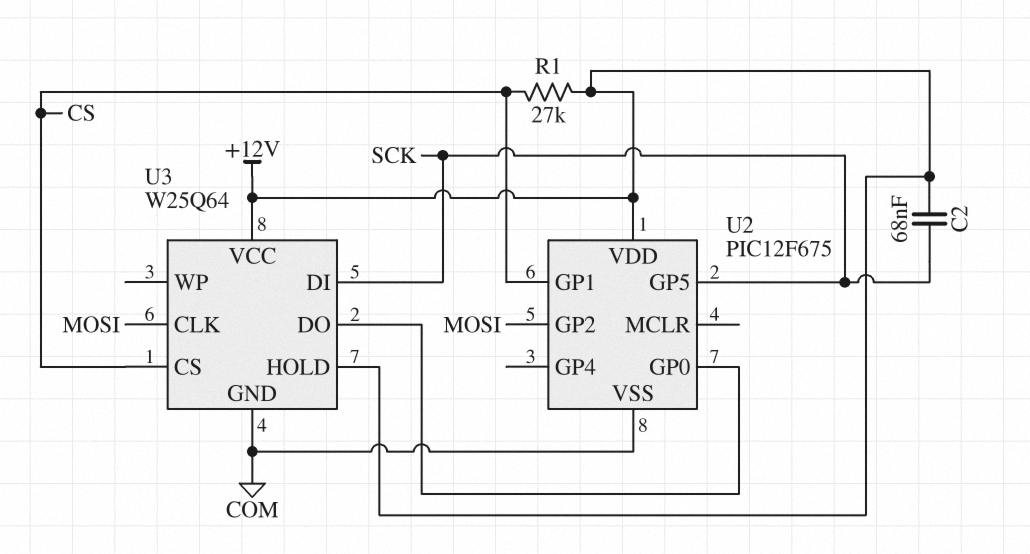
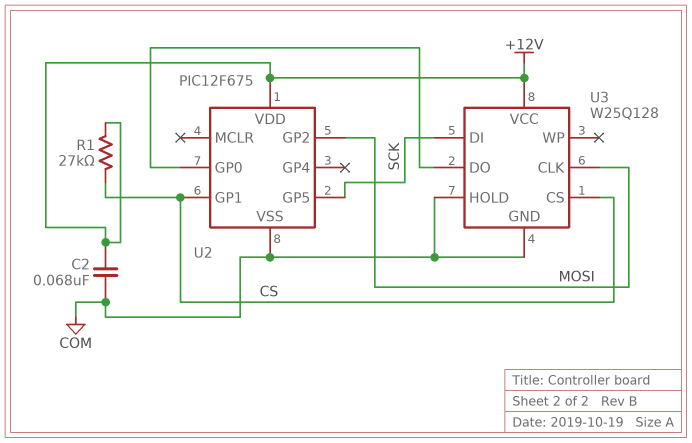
C2: 68nF (+12V, SCK) -> 68nF (+12V, COM)
U3: W25Q64 -> W25Q128
U3 pin HOLD: +12V -> COM

